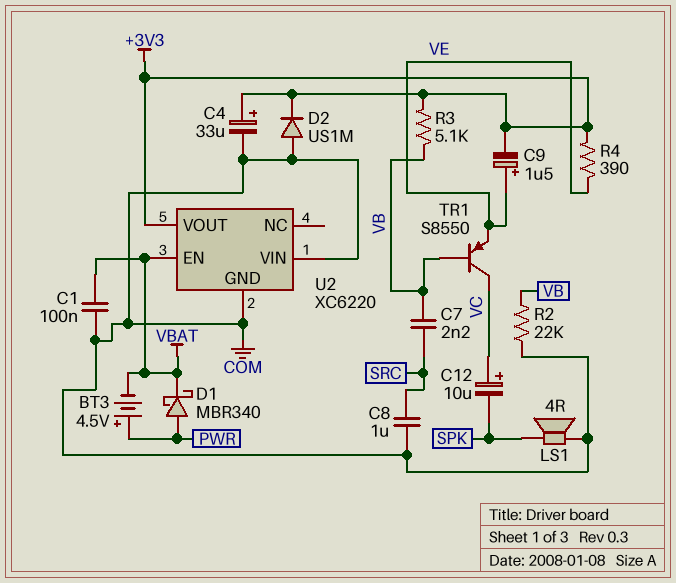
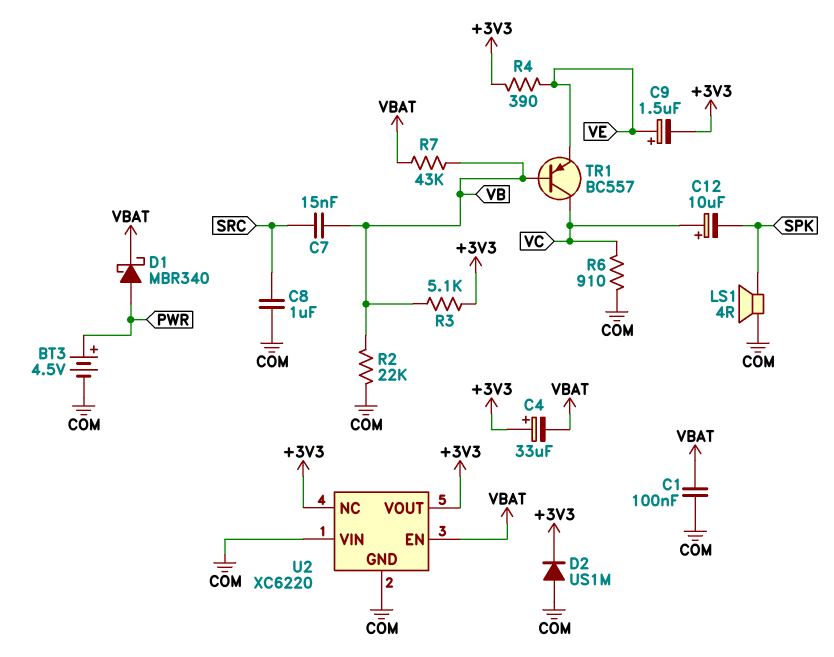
BT3: 4.5V (plus PWR, minus VBAT) -> 4.5V (plus PWR, minus COM)
C4: 33uF (plus +3V3, minus COM) -> 33uF (plus +3V3, minus VBAT)
C7: 2.2nF (SRC, VB) -> 15nF (SRC, VB)
R6: none -> 910 (COM, VC)
R7: none -> 43k (VB, VBAT)
TR1: PNP S8550 (B VB, C VC, E VE) -> PNP BC557 (B VB, C VC, E VE)
U2 pin NC: none -> +3V3

